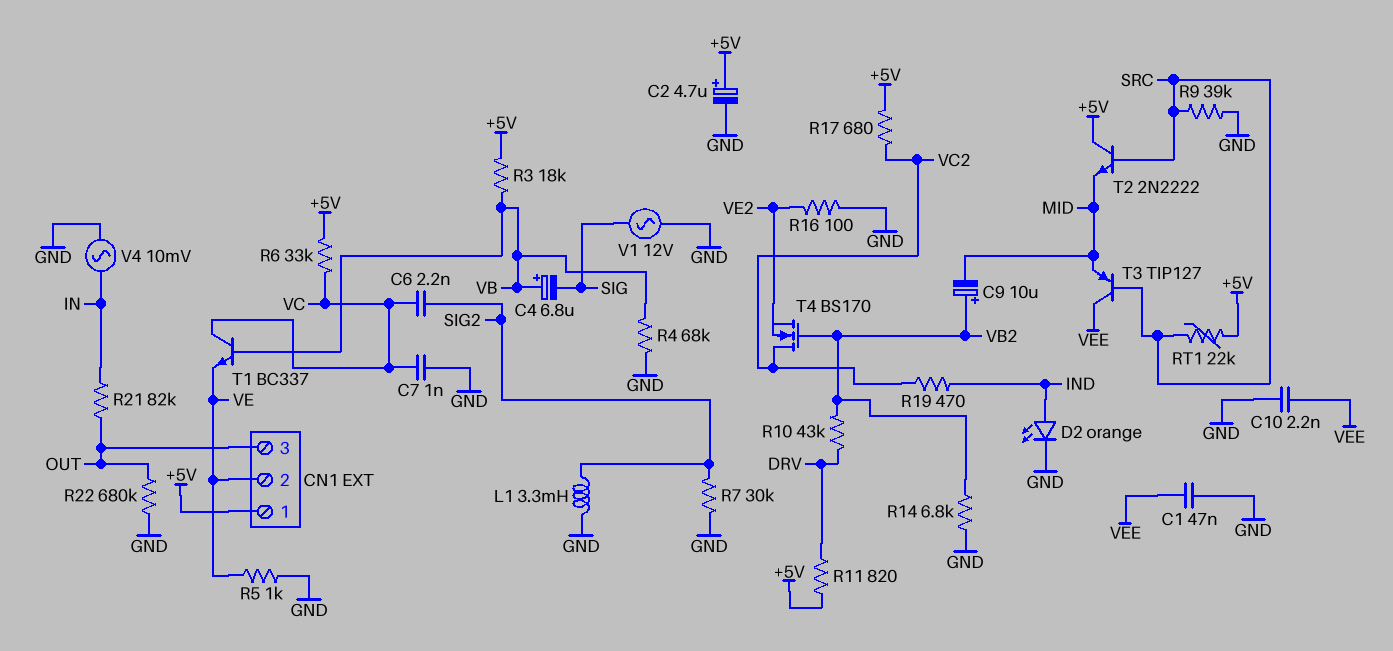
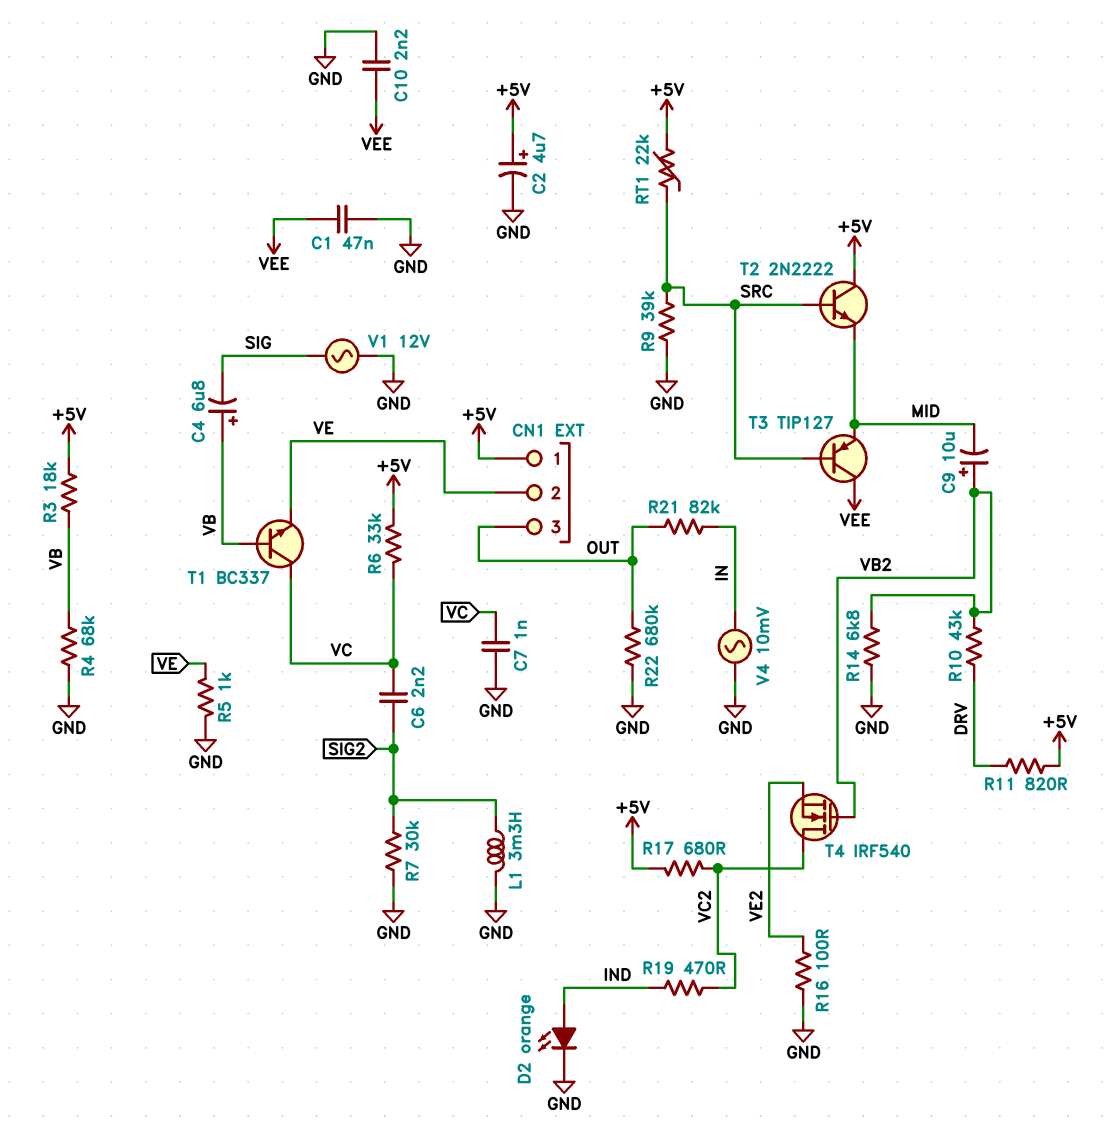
T4: NMOS BS170 (G VB2, D VC2, S VE2) -> NMOS IRF540 (G VB2, D VC2, S VE2)

